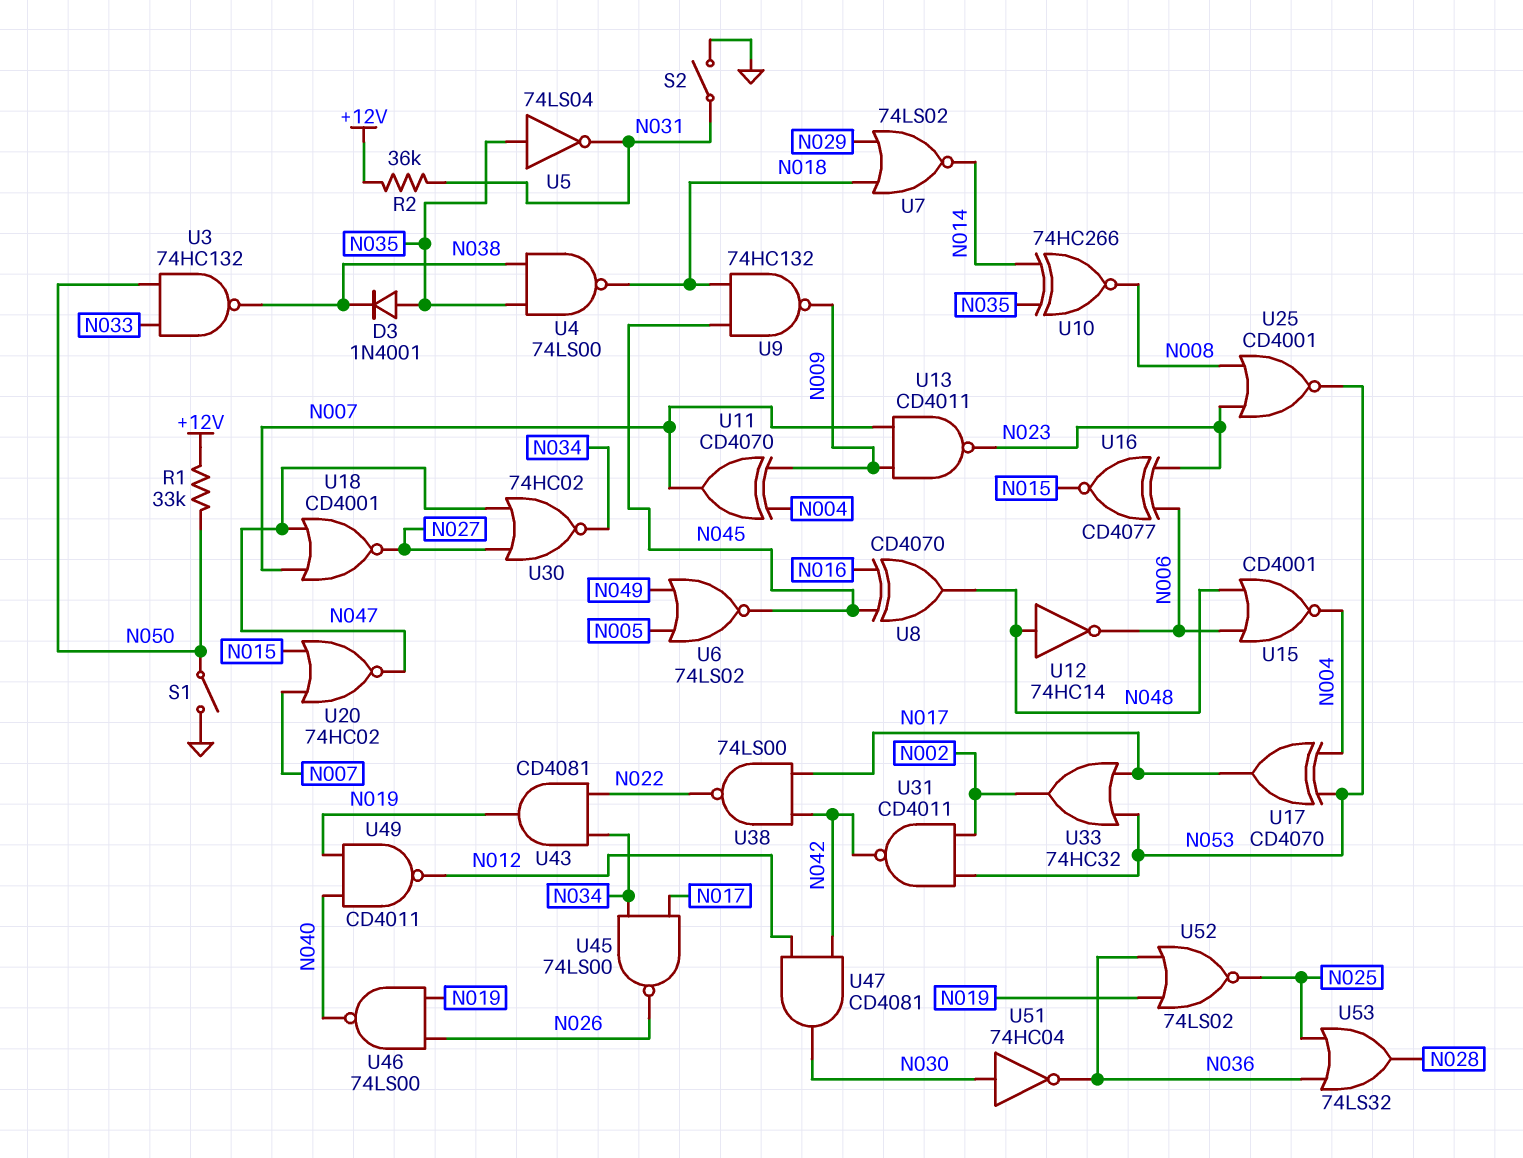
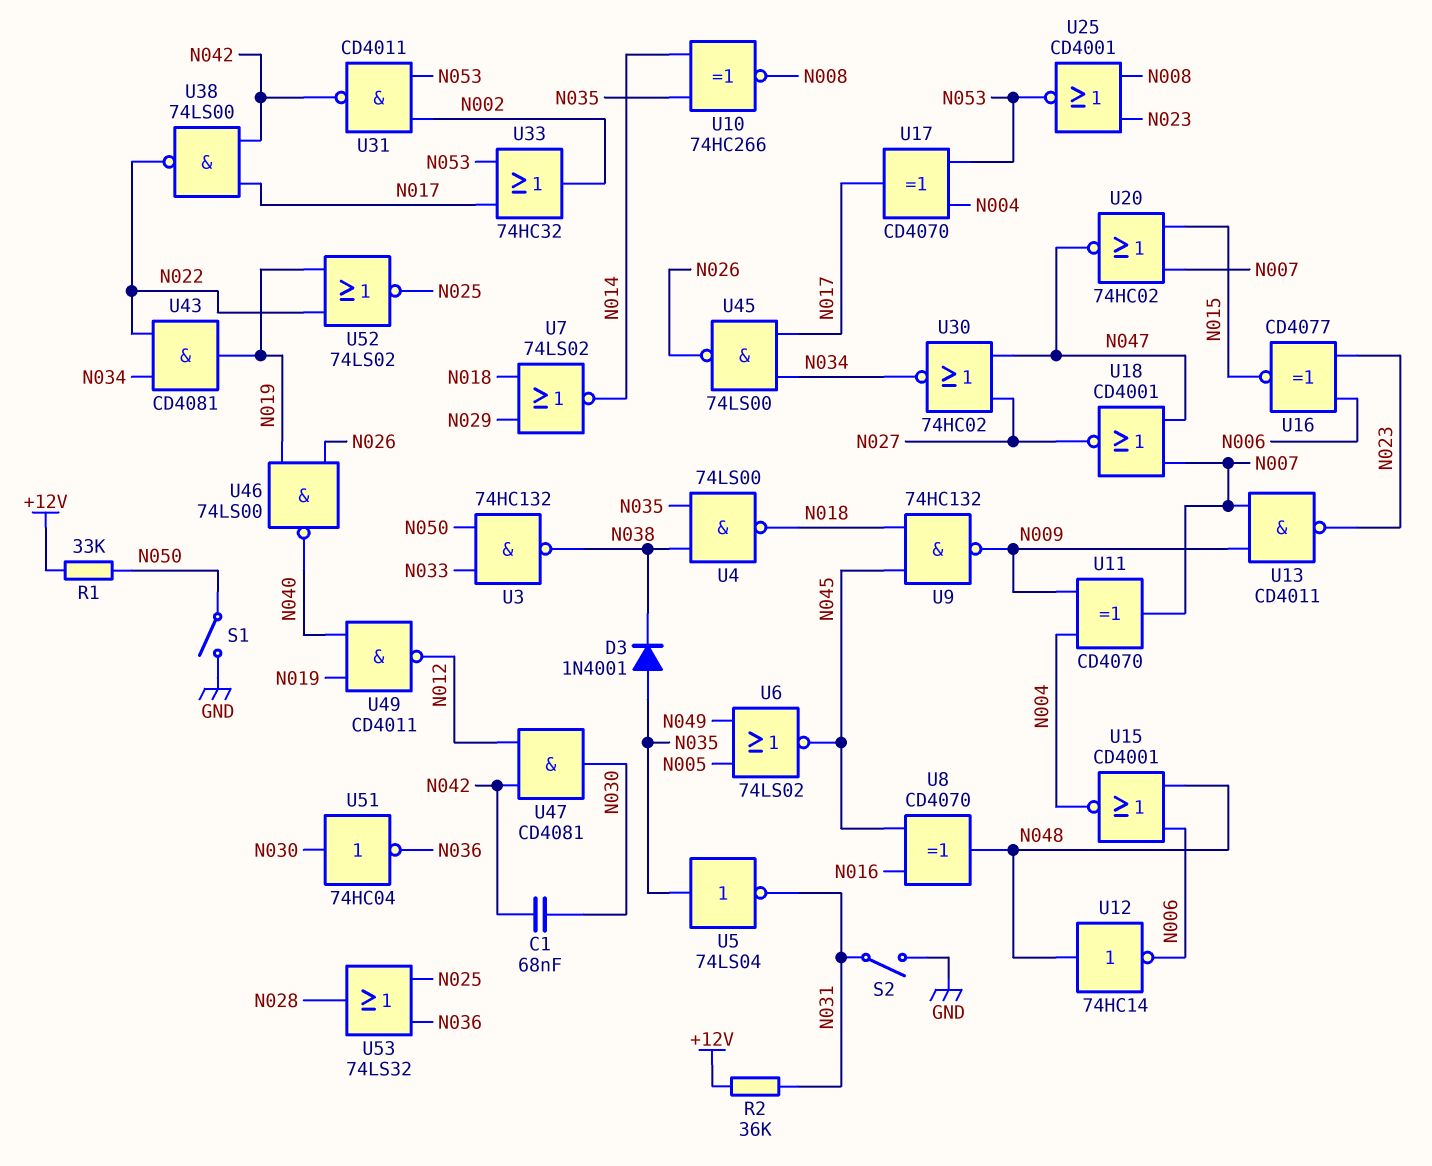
C1: none -> 68nF (N030, N042)
U52: NOR 74LS02 (in N019, in N036, out N025) -> NOR 74LS02 (in N019, in N022, out N025)

